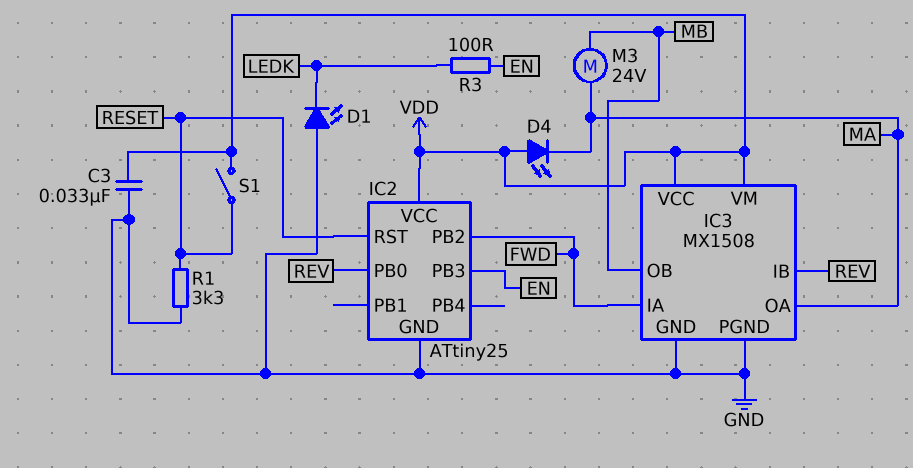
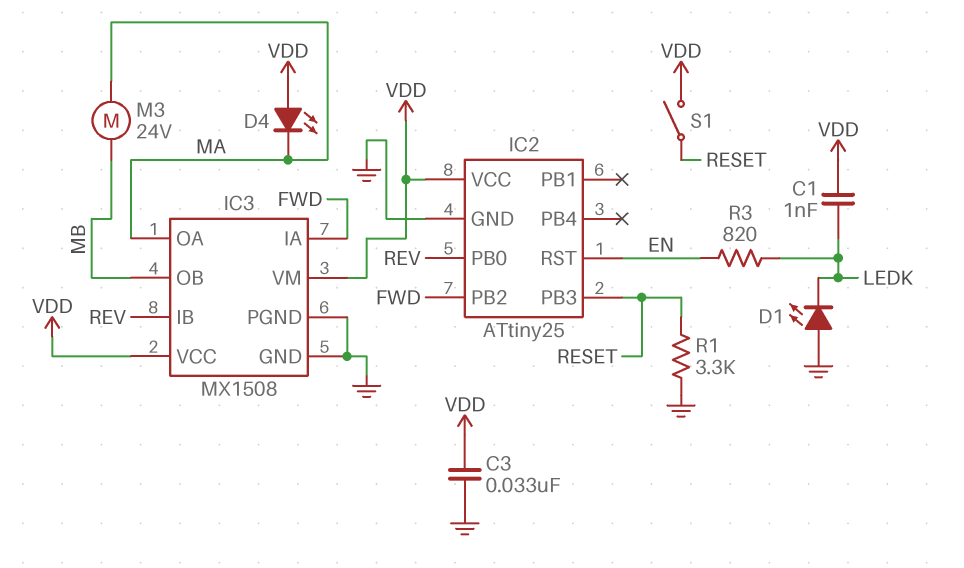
C1: none -> 1nF (LEDK, VDD)
IC2 pin PB3: EN -> RESET
IC2 pin RST: RESET -> EN
R3: 100 (EN, LEDK) -> 820 (EN, LEDK)

